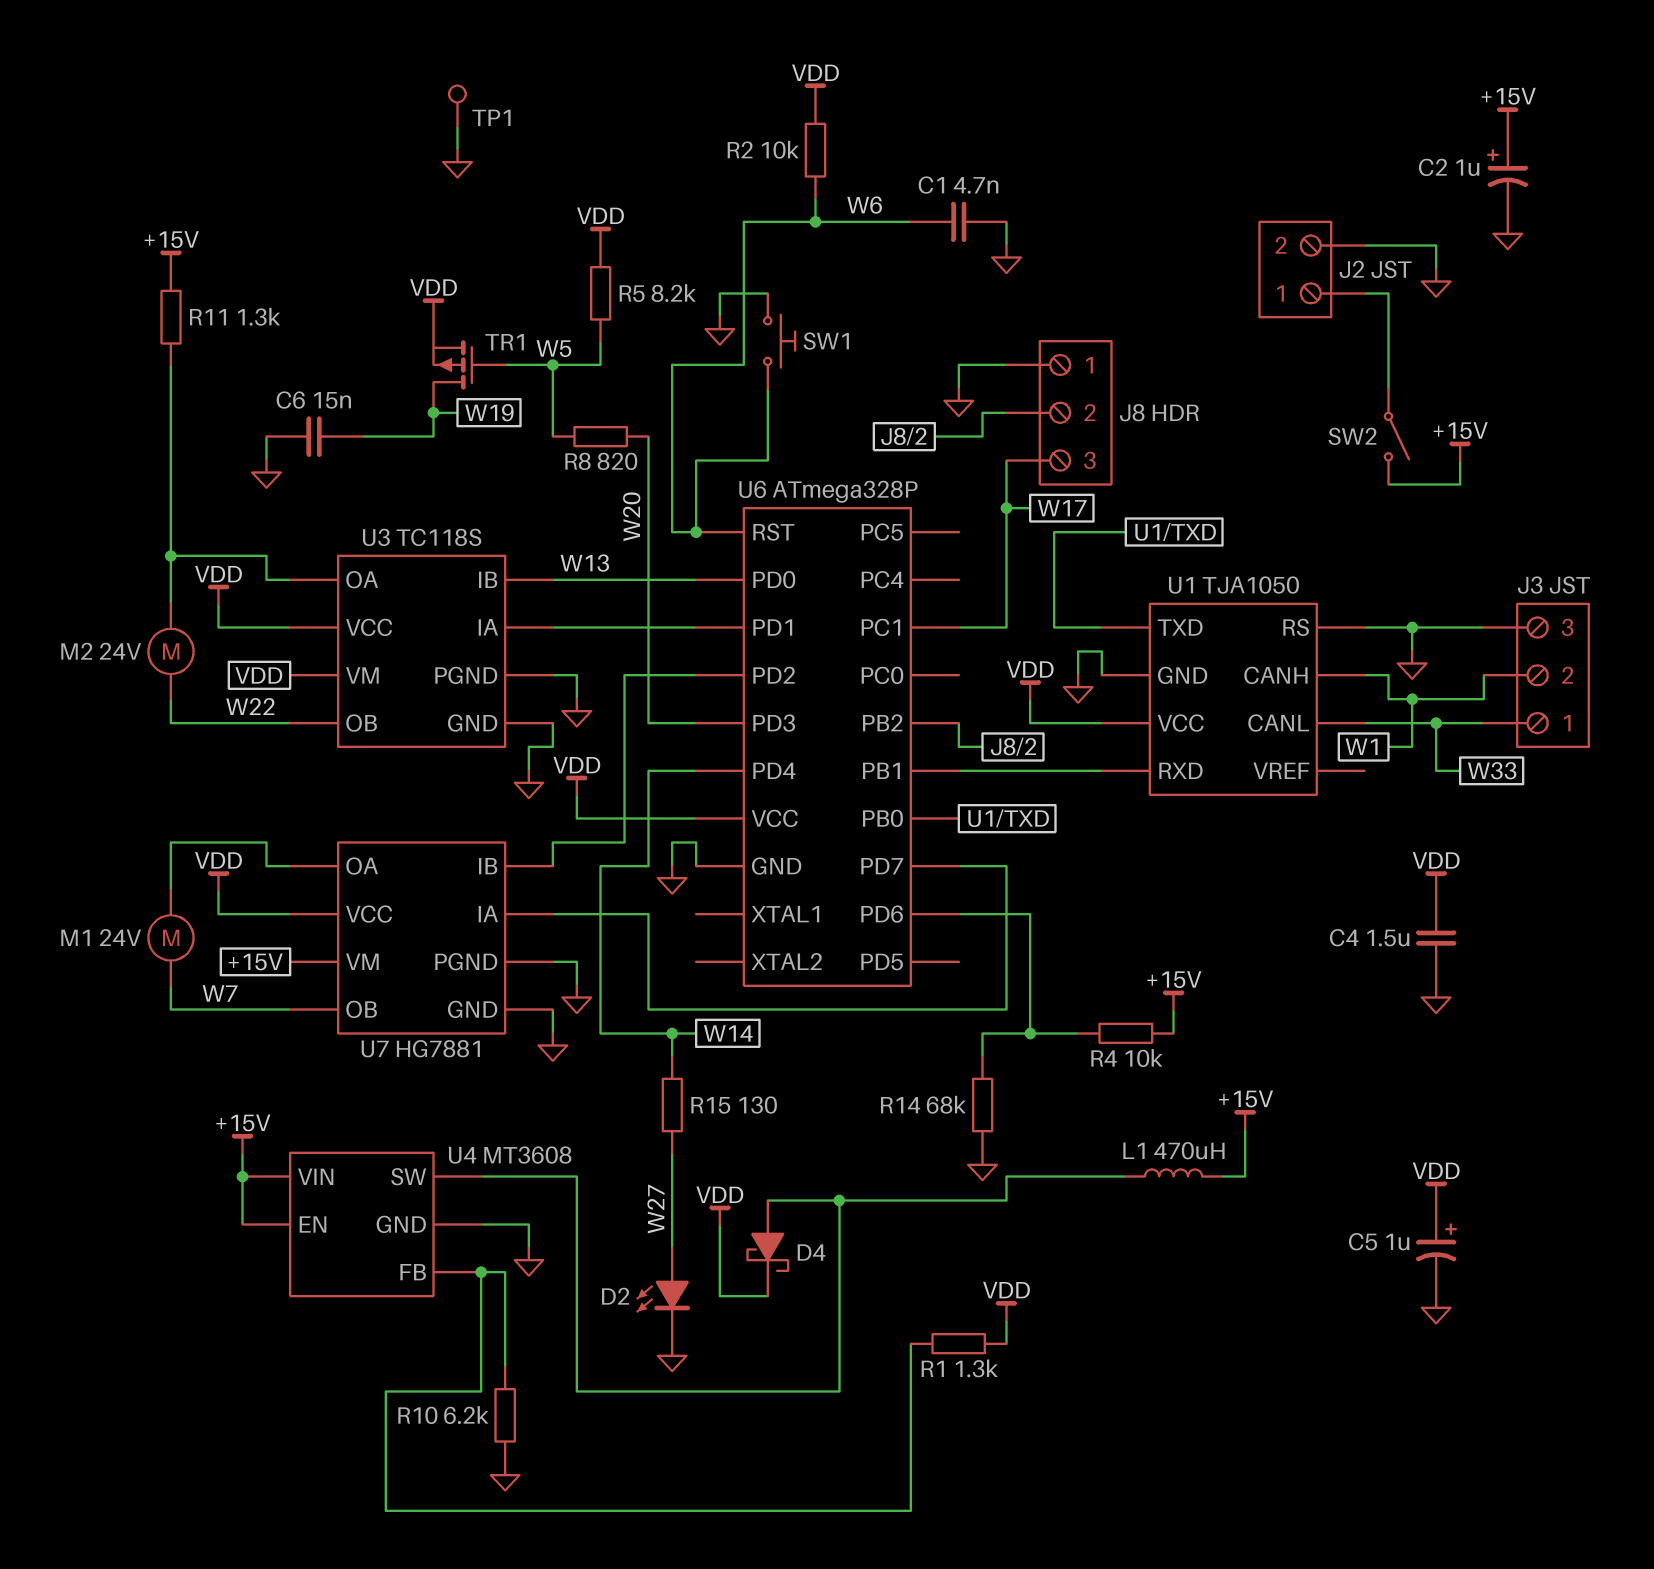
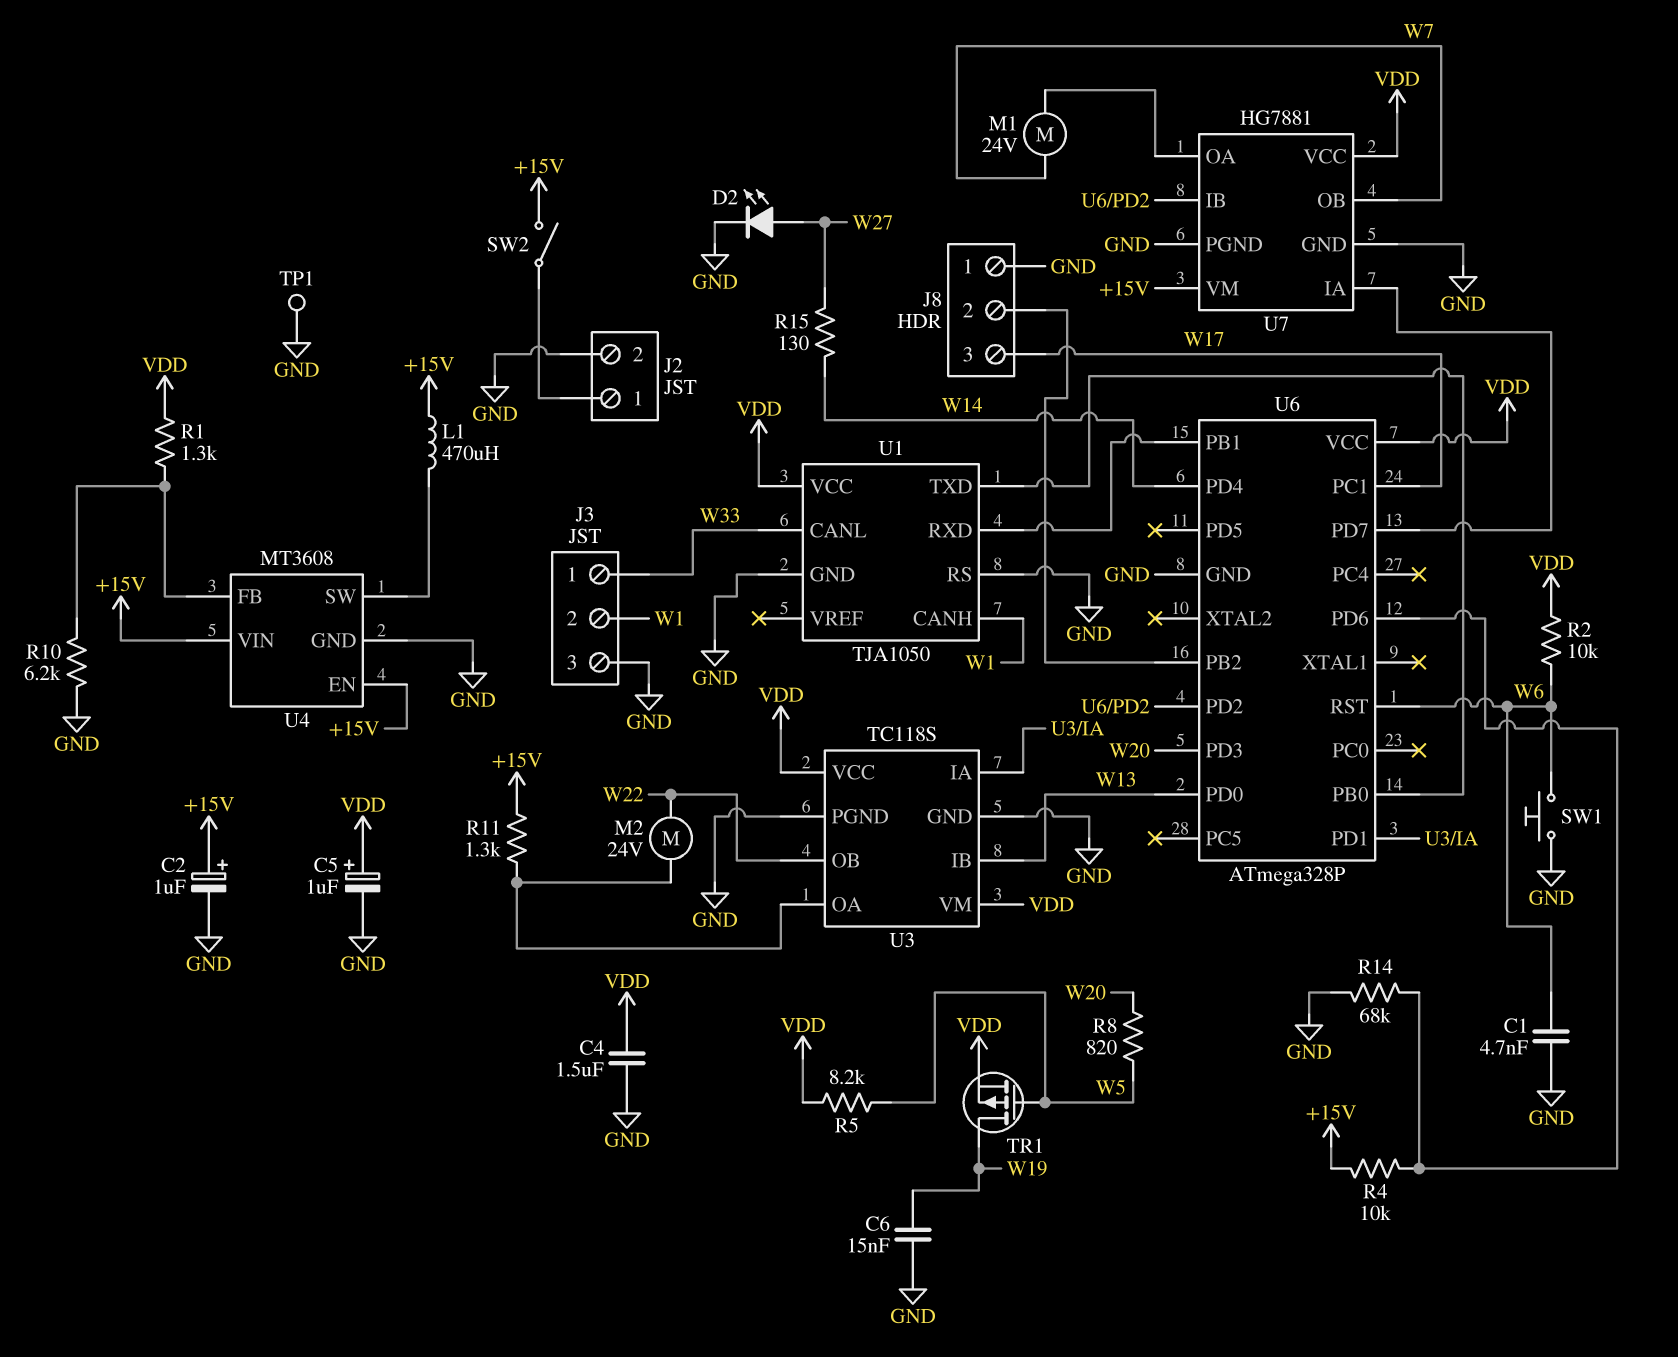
D4: schottky (A U4/SW, K VDD) -> none

